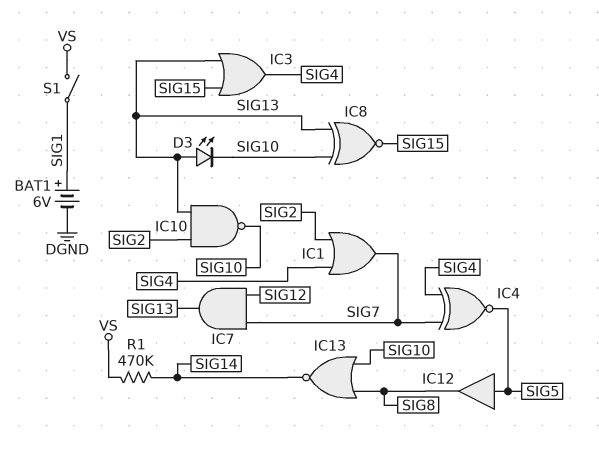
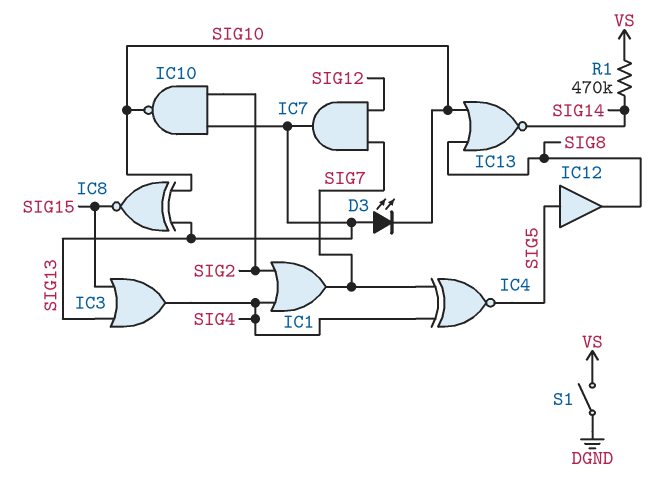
BAT1: 6V (plus SIG1, minus DGND) -> none
S1: switch (SIG1, VS) -> switch (DGND, VS)

